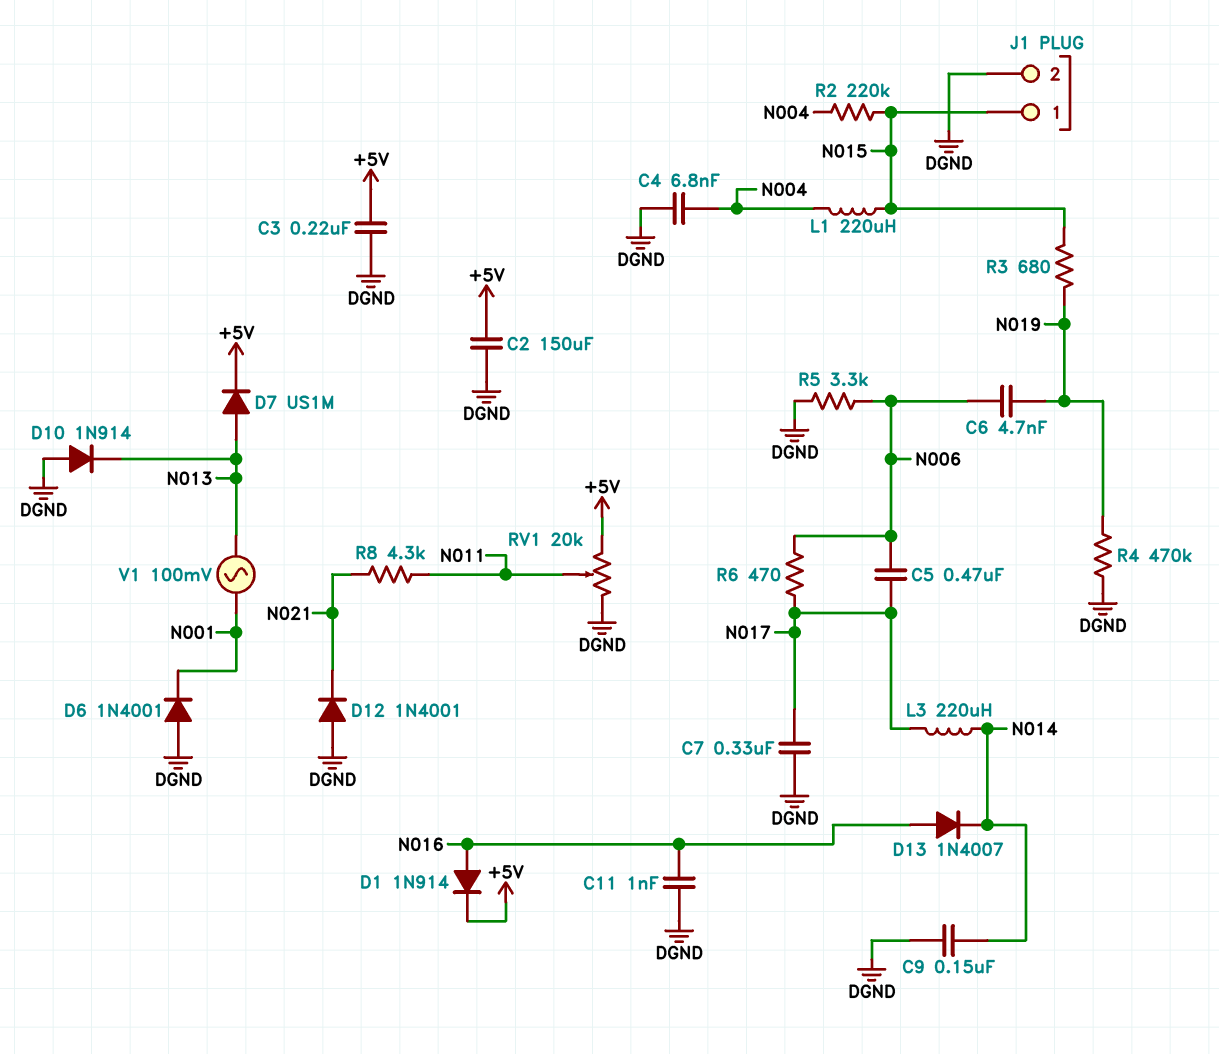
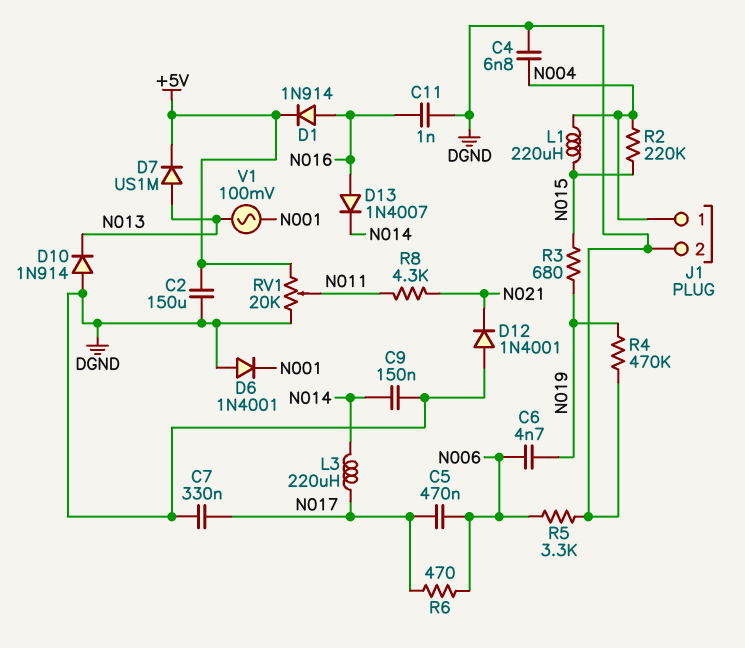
C3: 220nF (+5V, DGND) -> none
J1 pin 1: N015 -> N004

